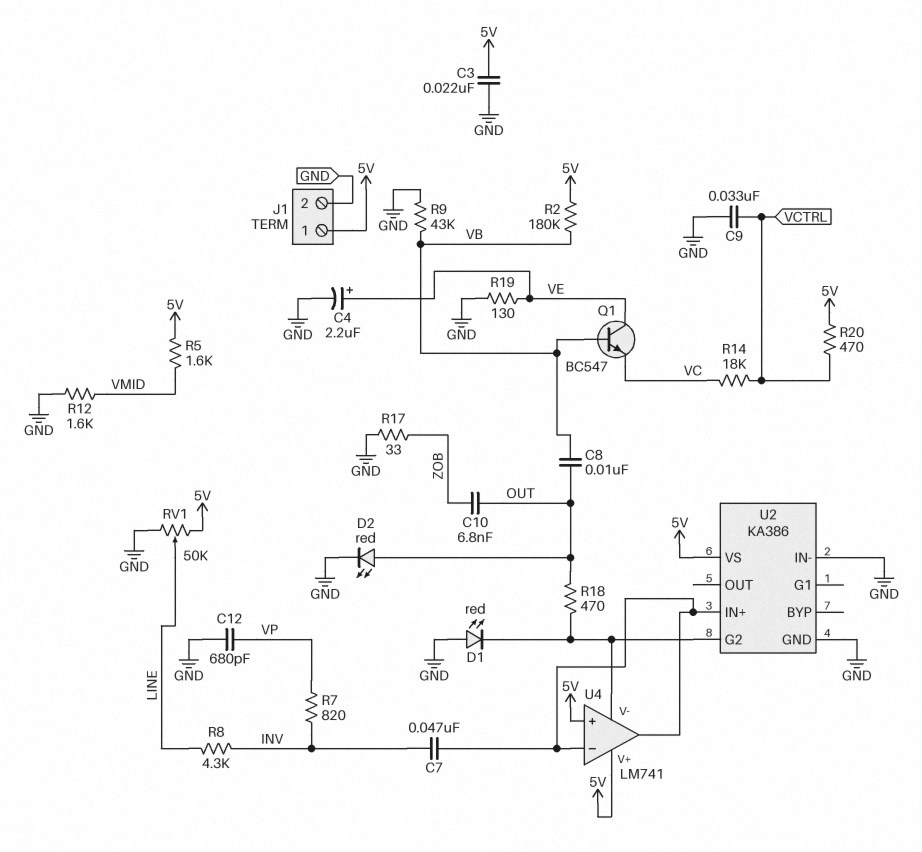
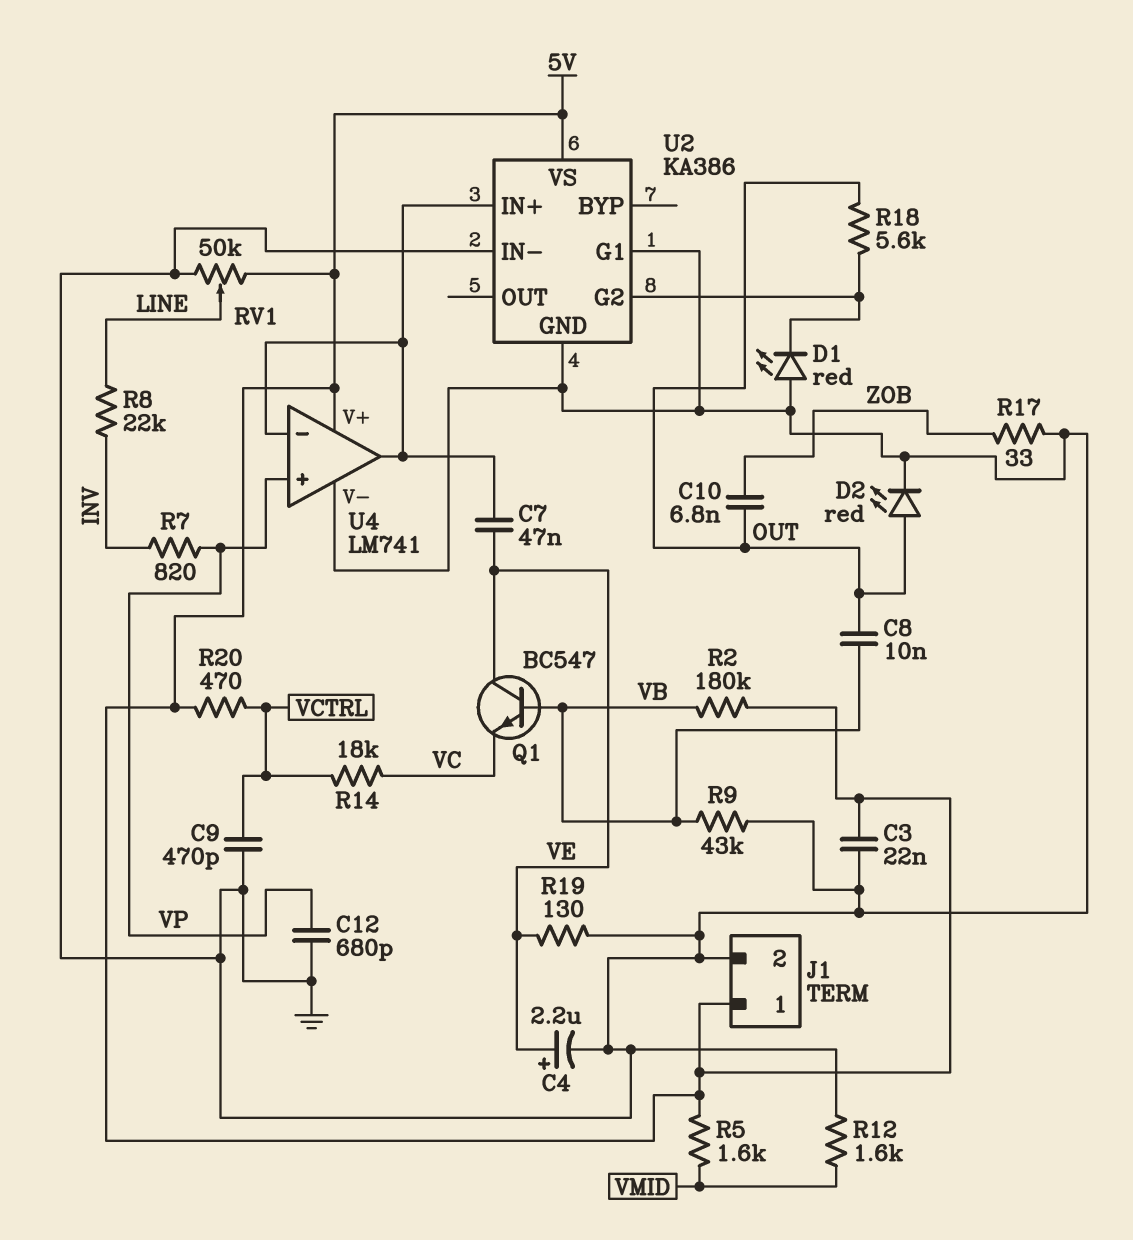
C7: 47nF (INV, U2/IN+) -> 47nF (U2/IN+, VE)
C9: 33nF (GND, VCTRL) -> 470pF (GND, VCTRL)
R8: 4.3k (INV, LINE) -> 22k (INV, LINE)
R18: 470 (OUT, U2/G2) -> 5.6k (OUT, U2/G2)
U2 pin G1: none -> GND
U4 pin V-: U2/G2 -> GND
U4 pin in+: 5V -> VP

